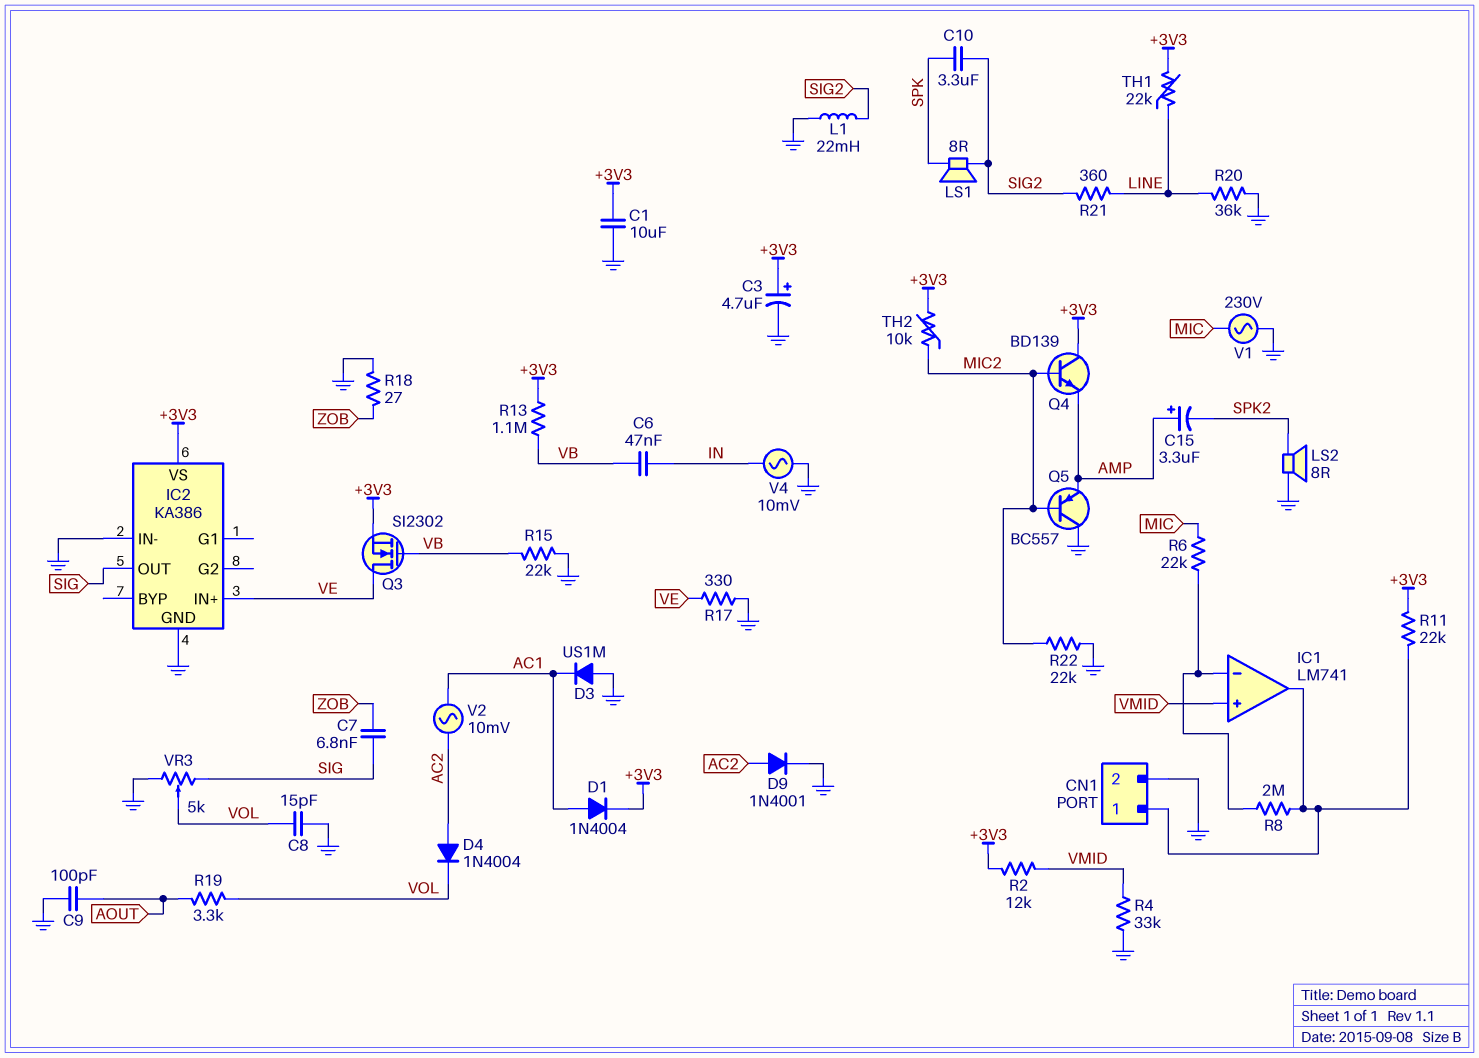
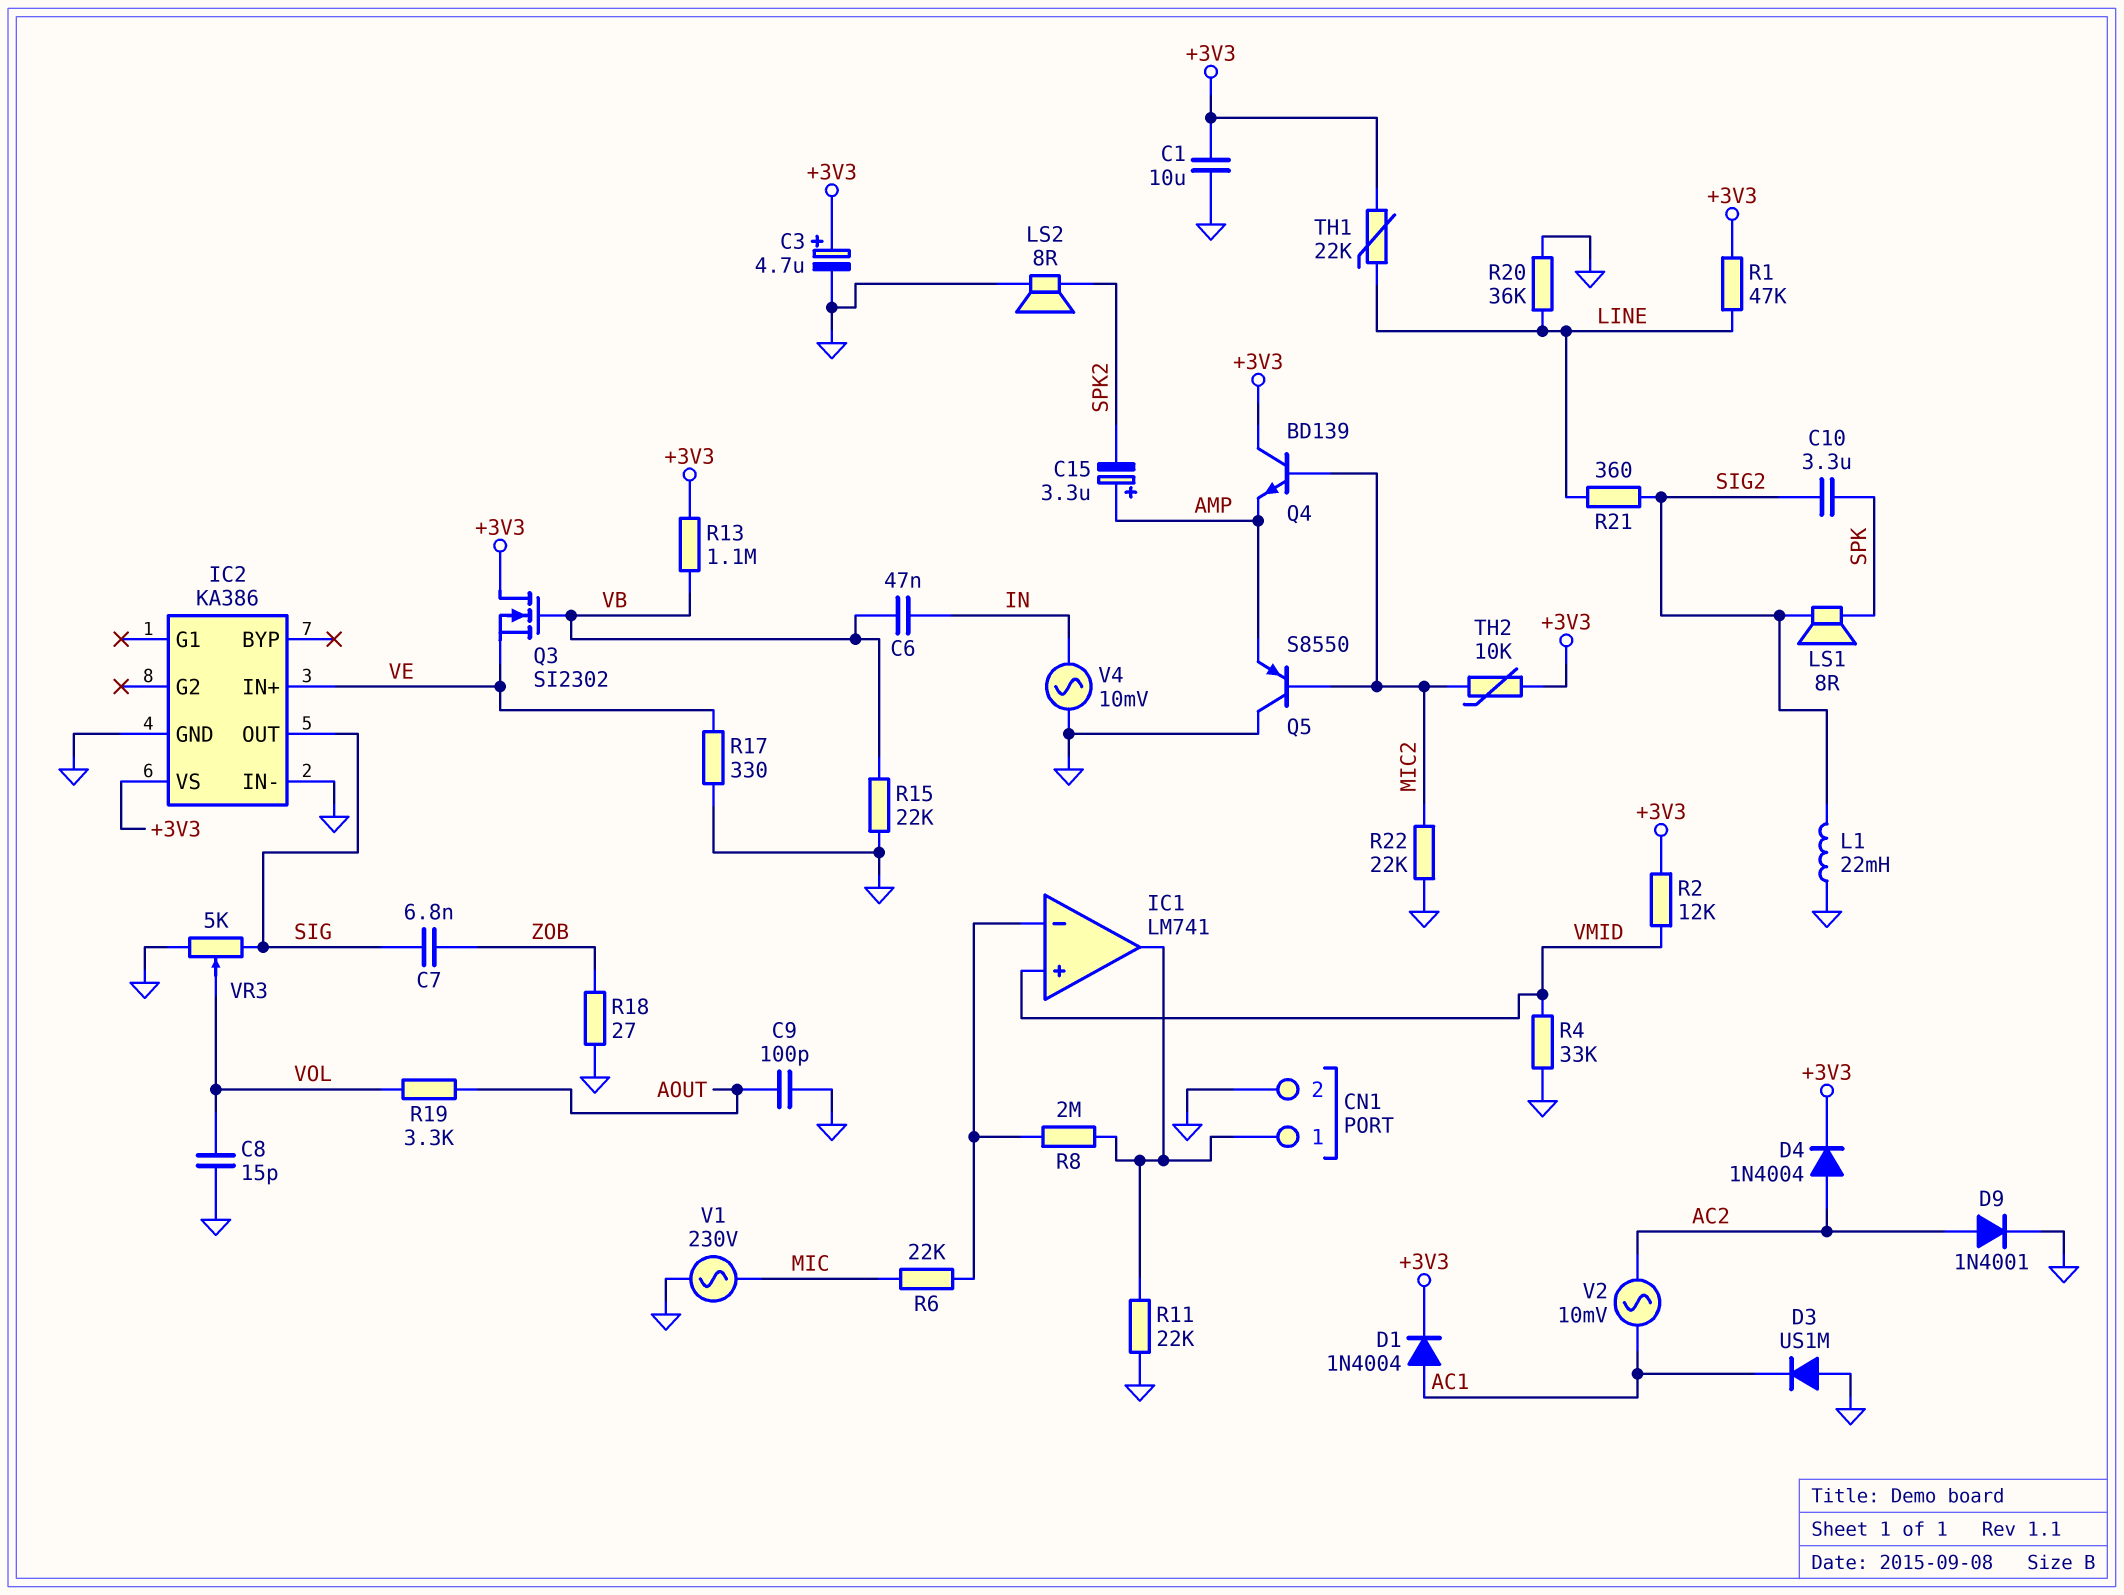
D4: diode 1N4004 (A AC2, K VOL) -> diode 1N4004 (A AC2, K +3V3)
Q3: NMOS SI2302 (G VB, D VE, S +3V3) -> NMOS SI2302 (G VB, D +3V3, S VE)
Q5: PNP BC557 (B MIC2, C GND, E AMP) -> PNP S8550 (B MIC2, C GND, E AMP)
R1: none -> 47k (+3V3, LINE)
R11: 22k (+3V3, CN1/1) -> 22k (CN1/1, GND)

